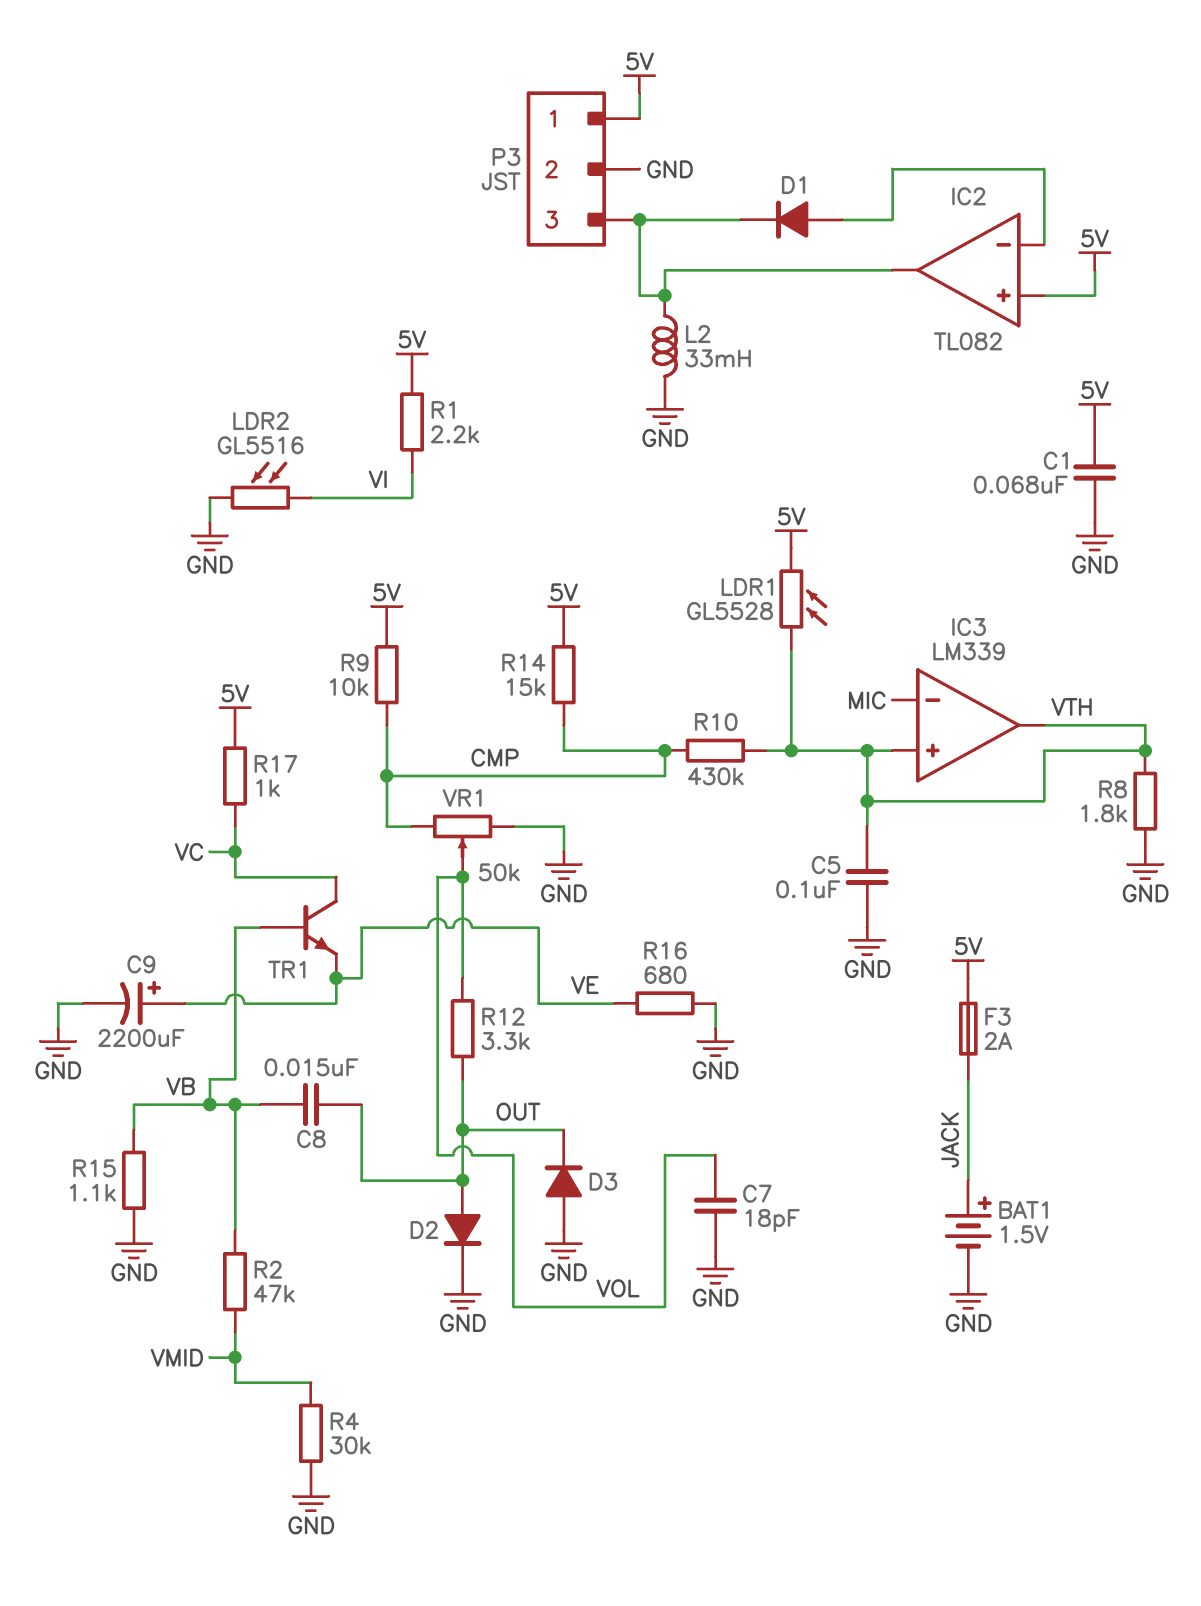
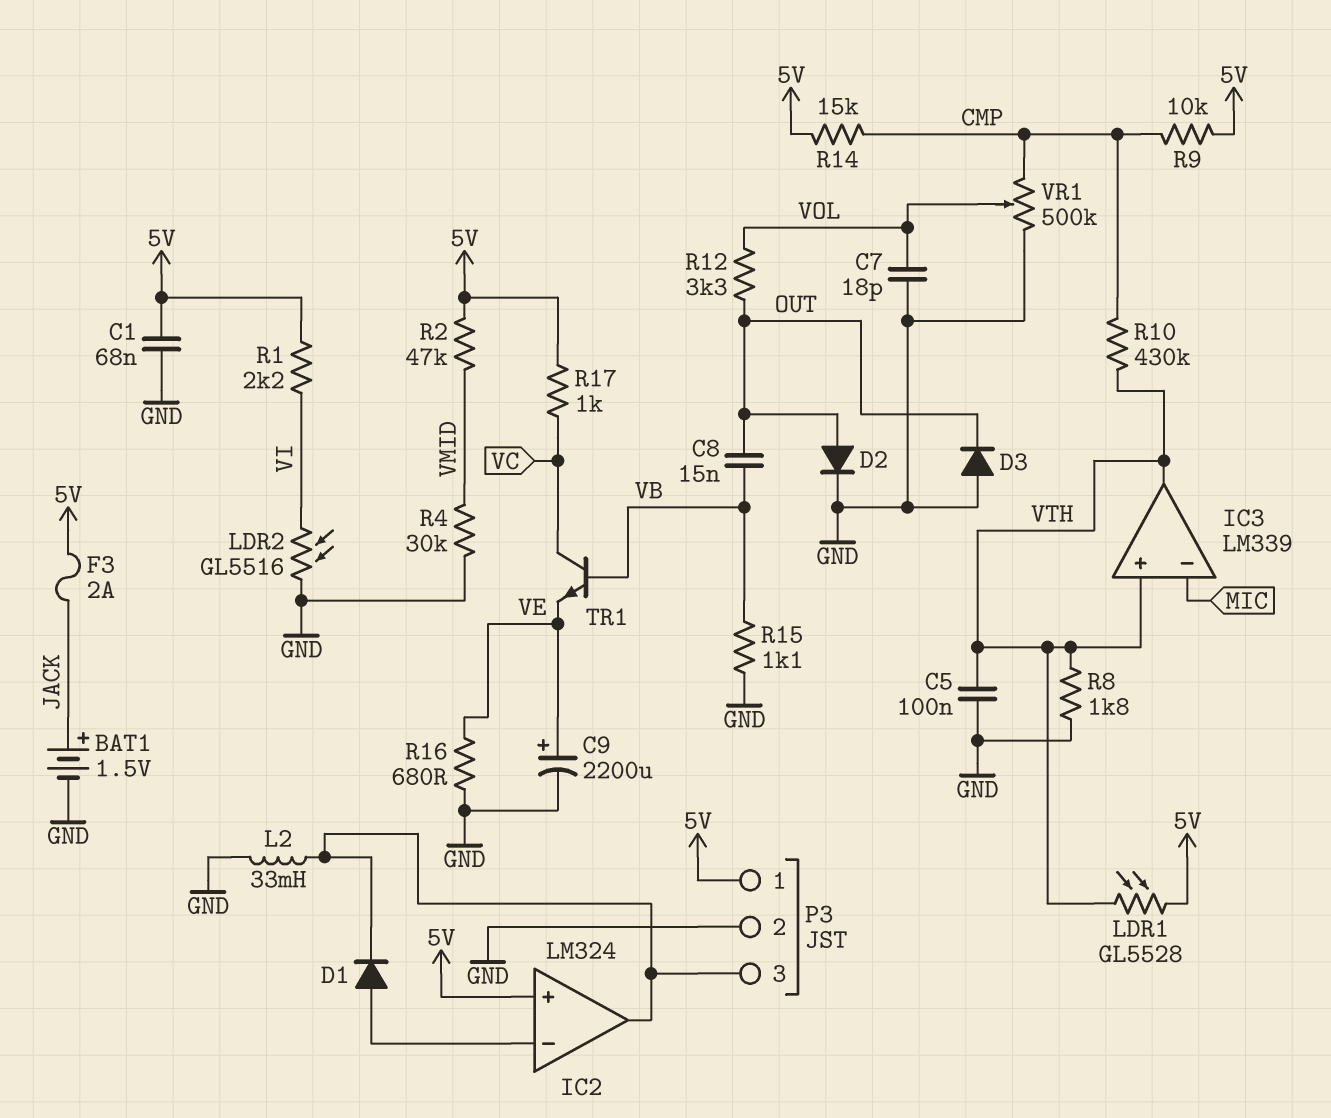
IC2: TL082 -> LM324
R2: 47k (VB, VMID) -> 47k (5V, VMID)
VR1: 50k (CMP, GND, wiper VOL) -> 500k (CMP, GND, wiper VOL)

